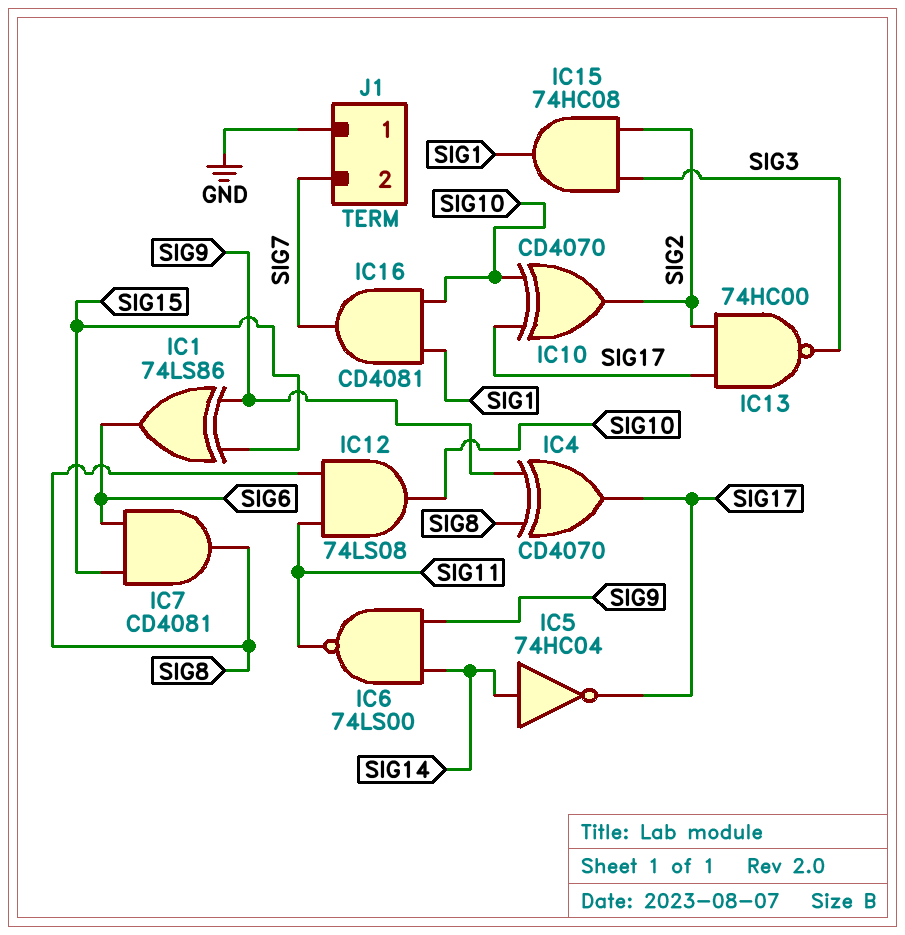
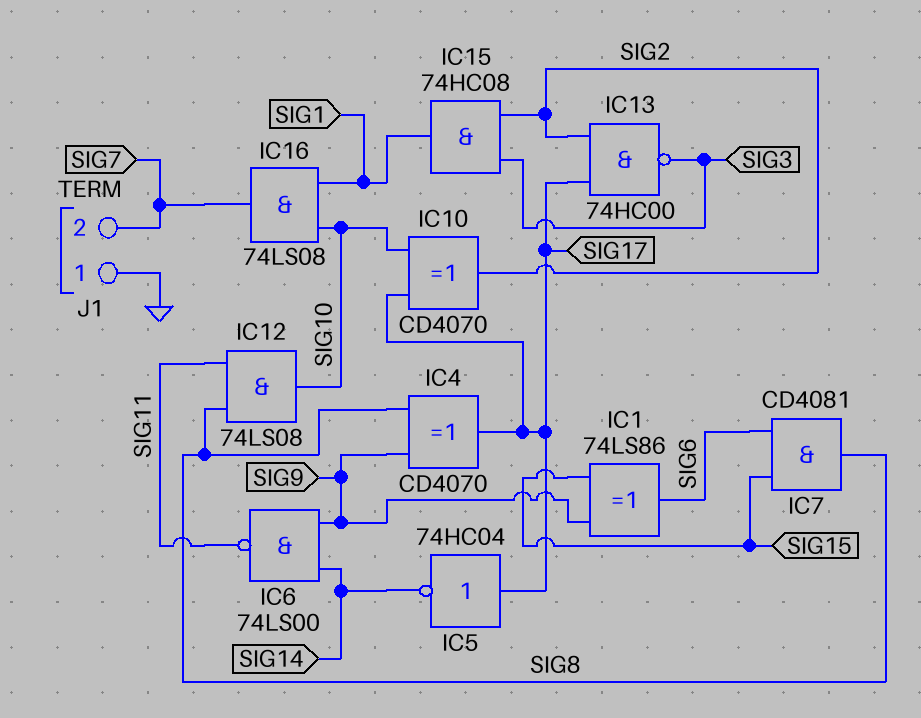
IC5: NOT 74HC04 (in SIG14, out SIG17) -> NOT 74HC04 (in SIG17, out SIG14)
IC16: AND CD4081 (in SIG1, in SIG10, out SIG7) -> AND 74LS08 (in SIG1, in SIG10, out SIG7)

